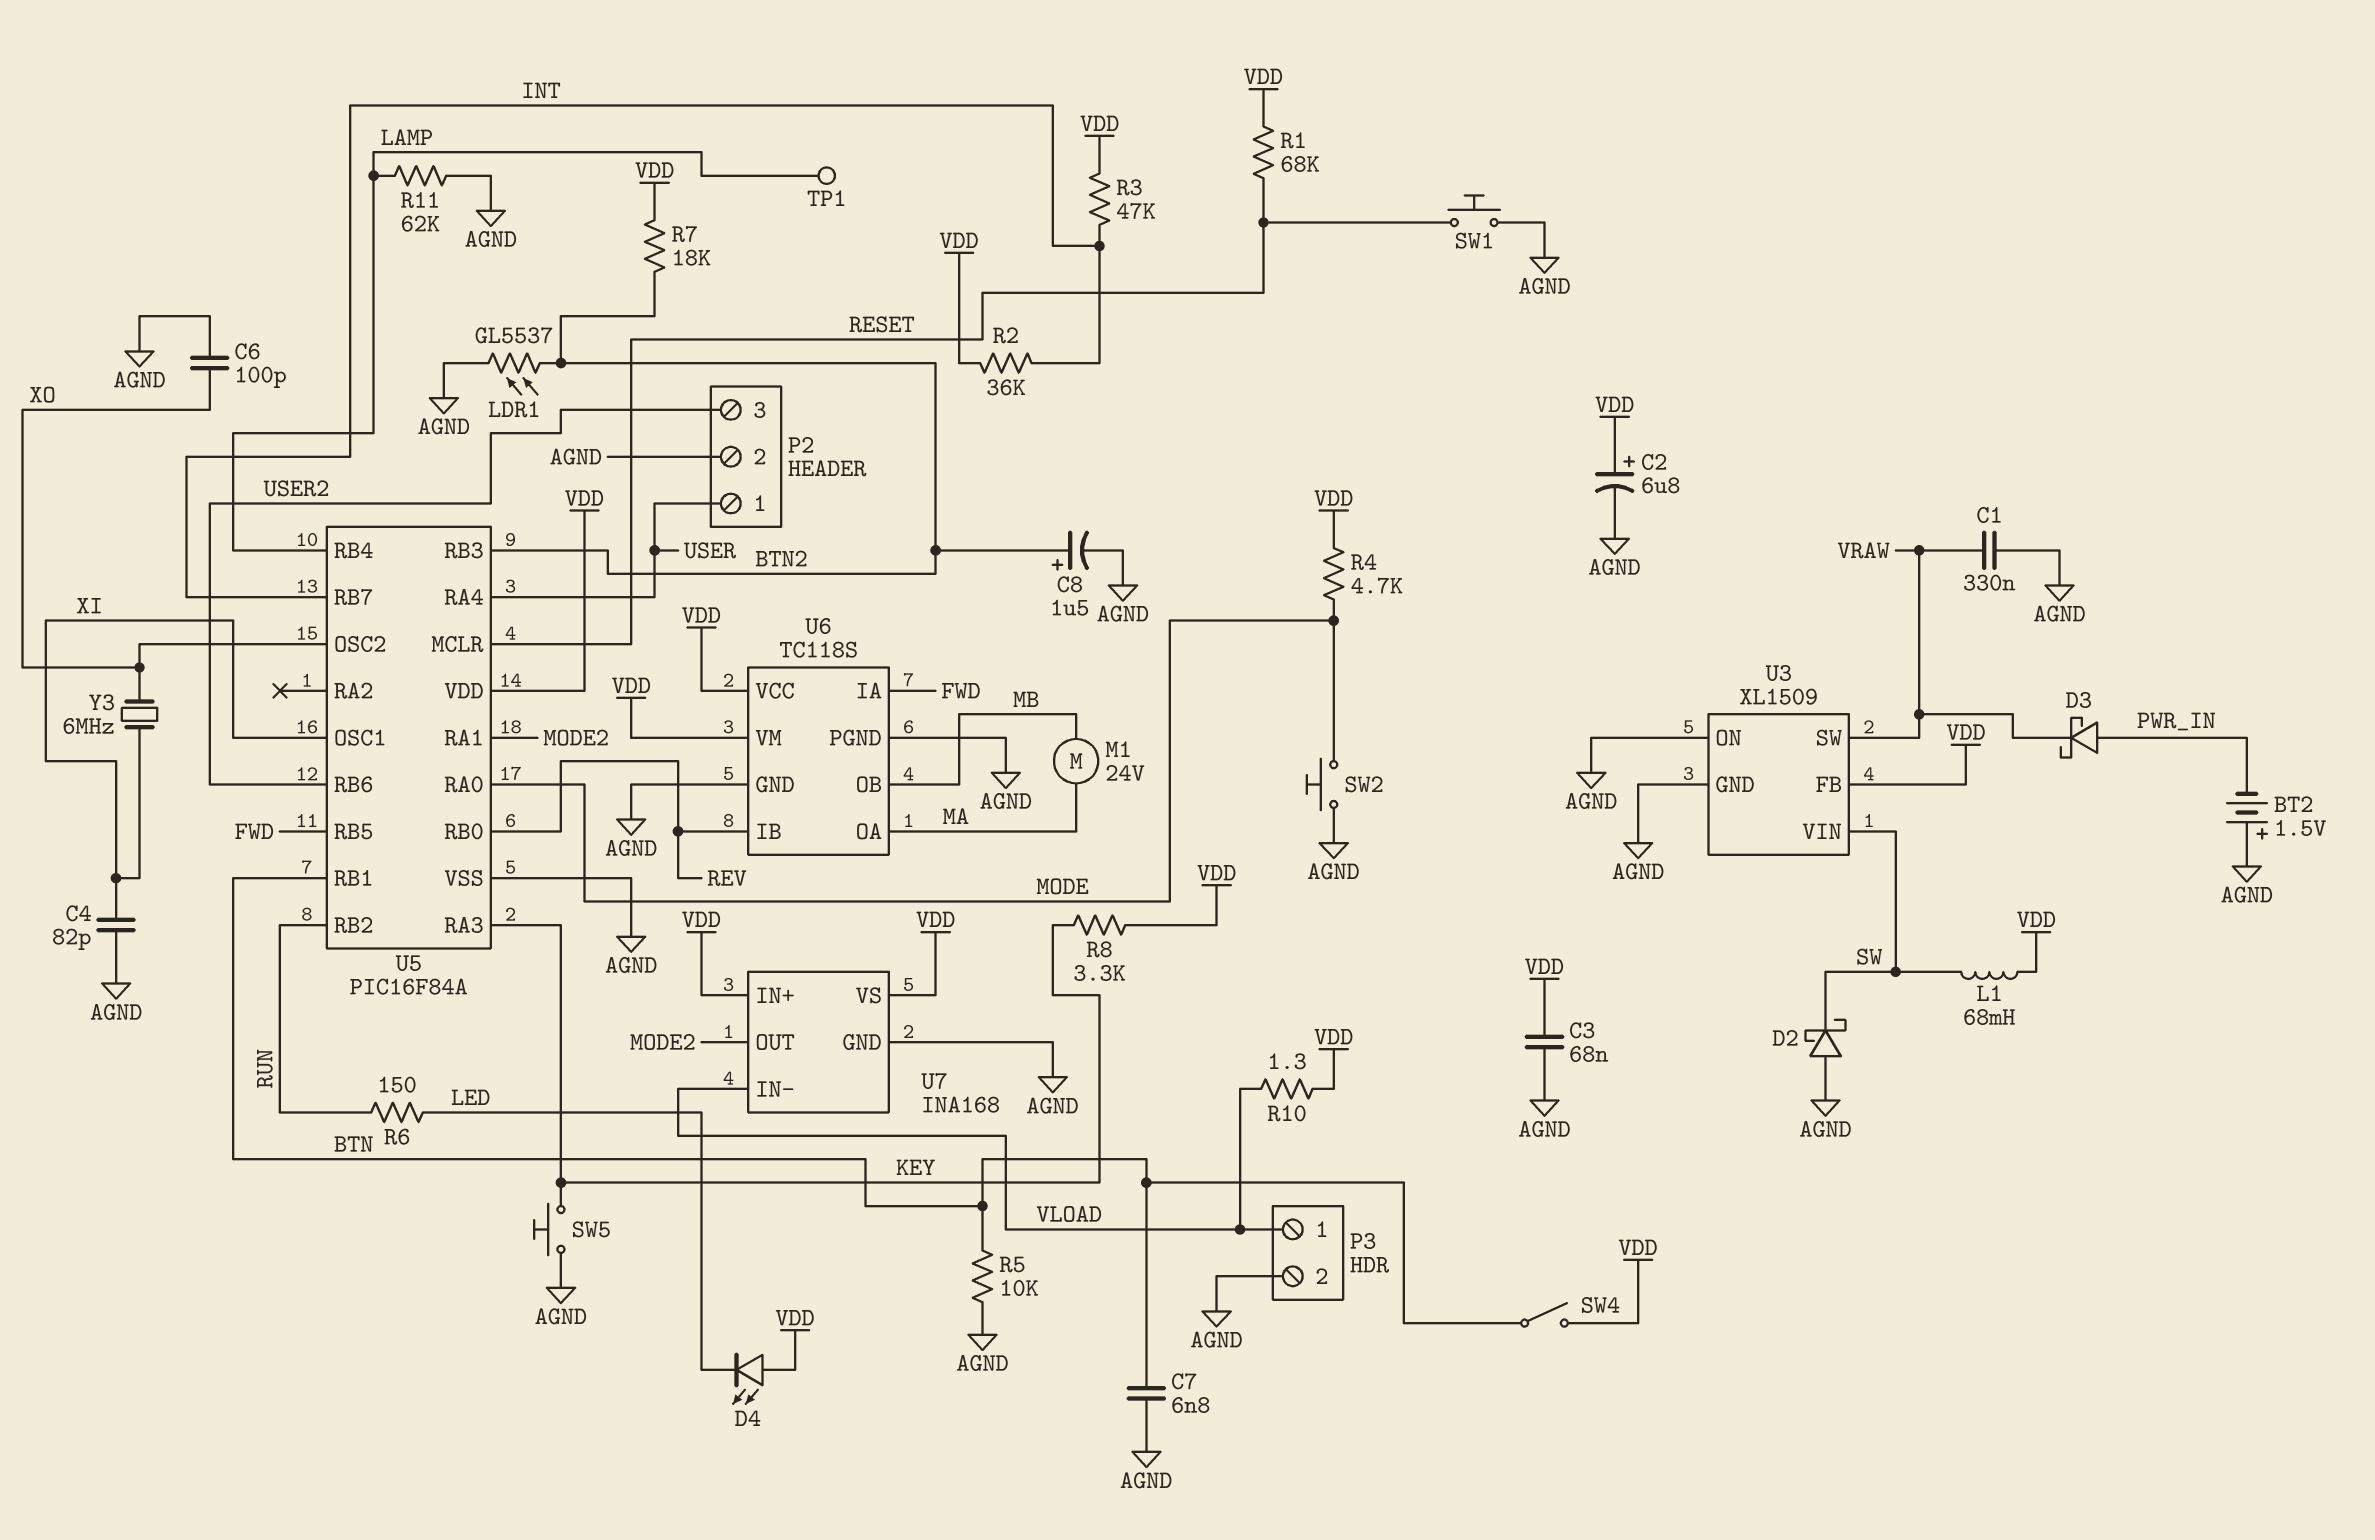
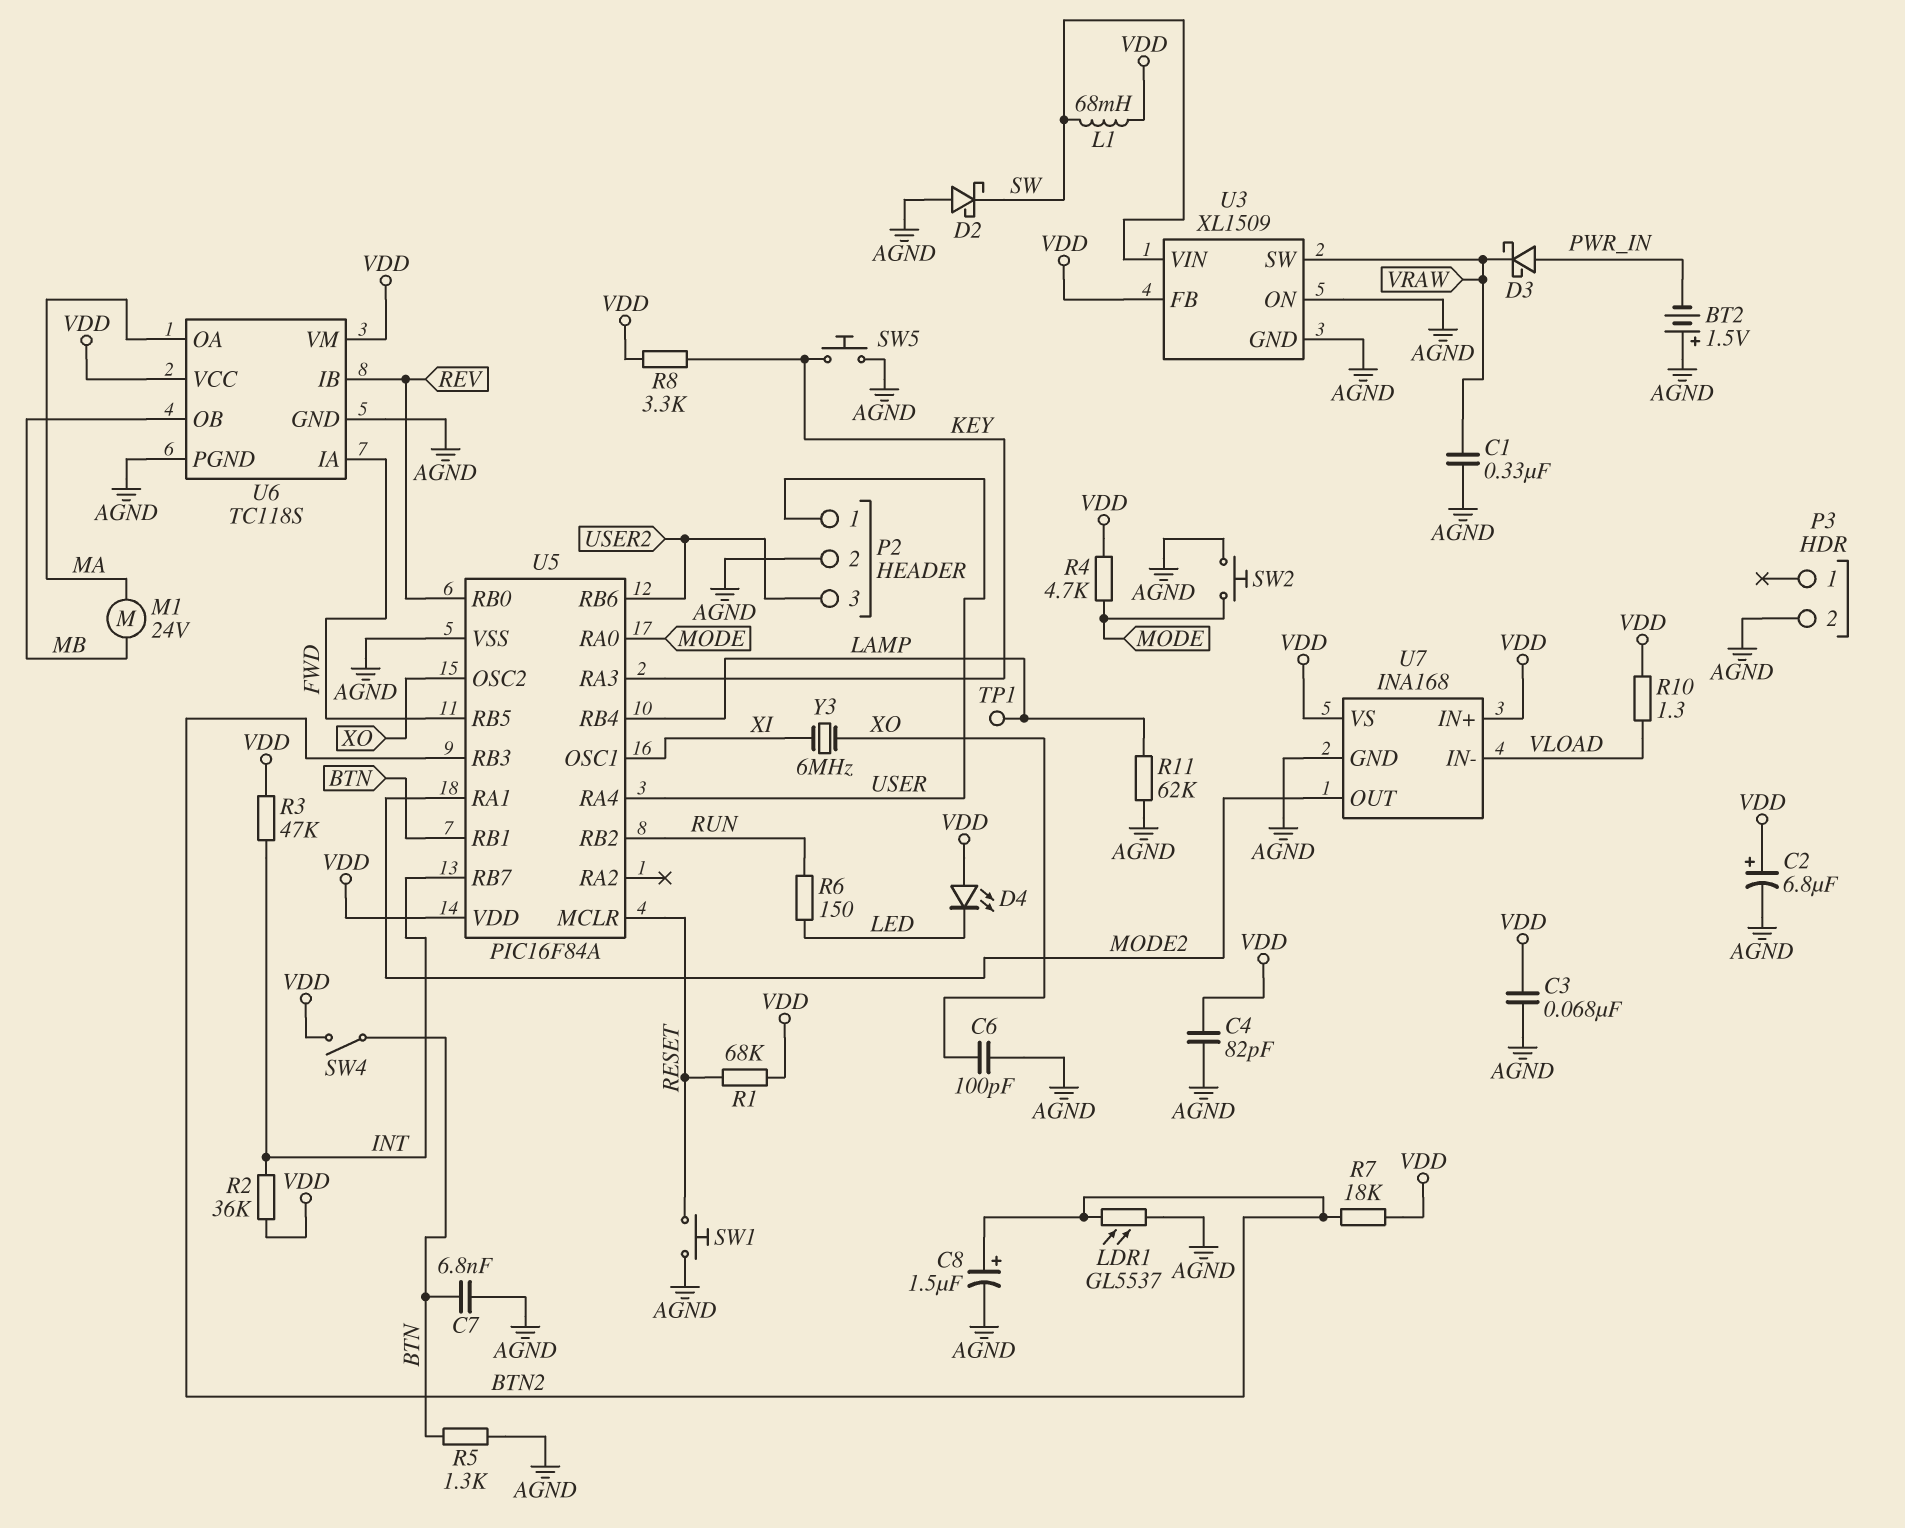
C4: 82pF (AGND, XI) -> 82pF (AGND, VDD)
P3 pin 1: VLOAD -> none
R5: 10k (AGND, BTN) -> 1.3k (AGND, BTN)

